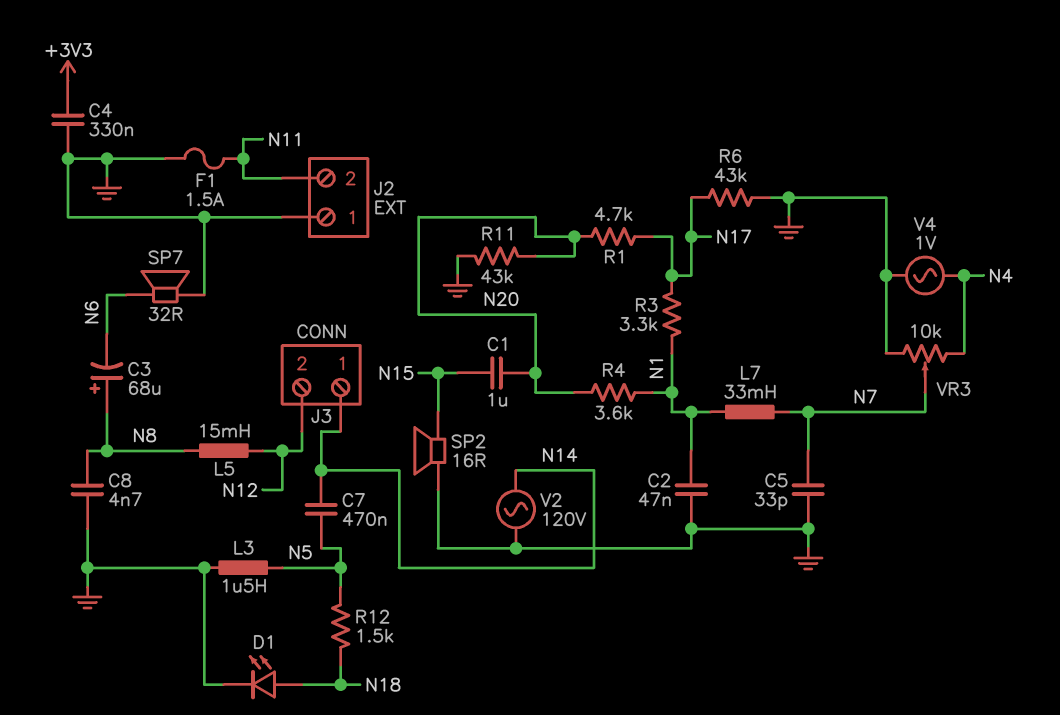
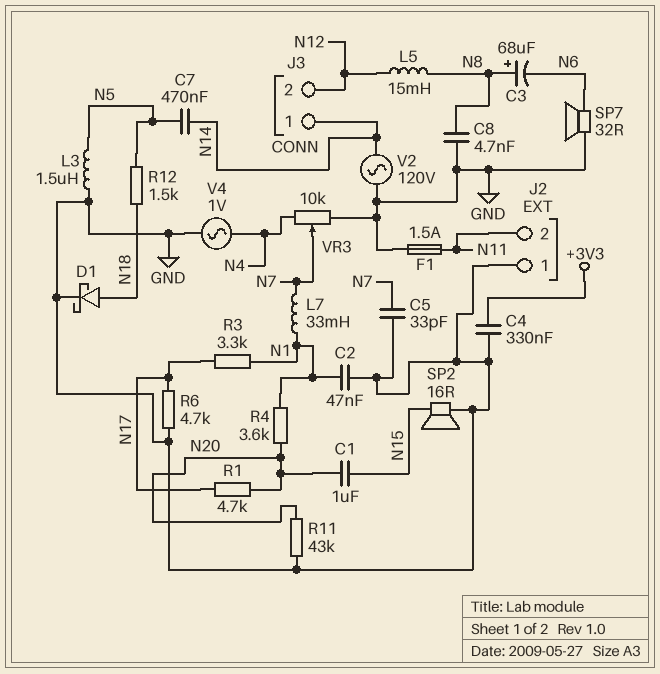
D1: LED (A N18, K GND) -> schottky (A N18, K GND)
R6: 43k (GND, N17) -> 4.7k (GND, N17)

